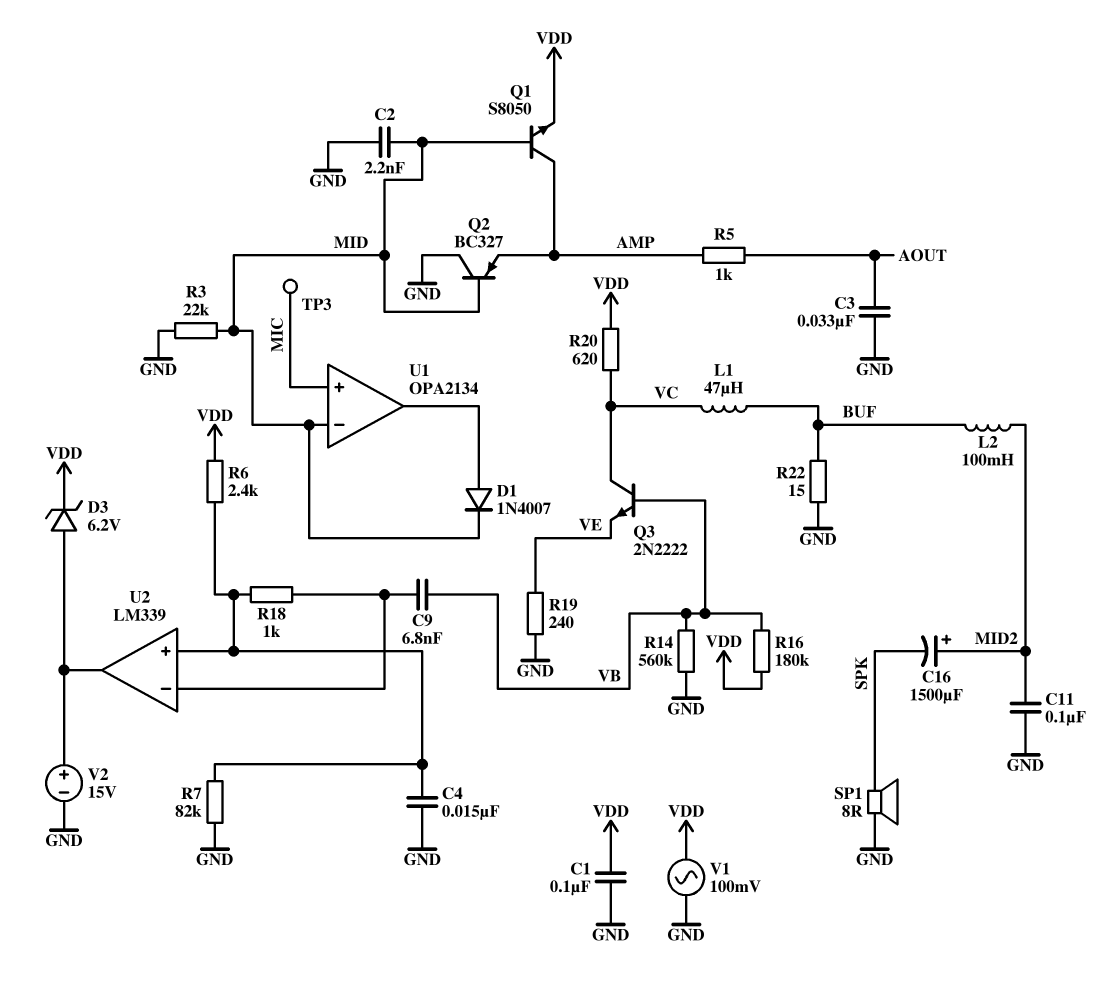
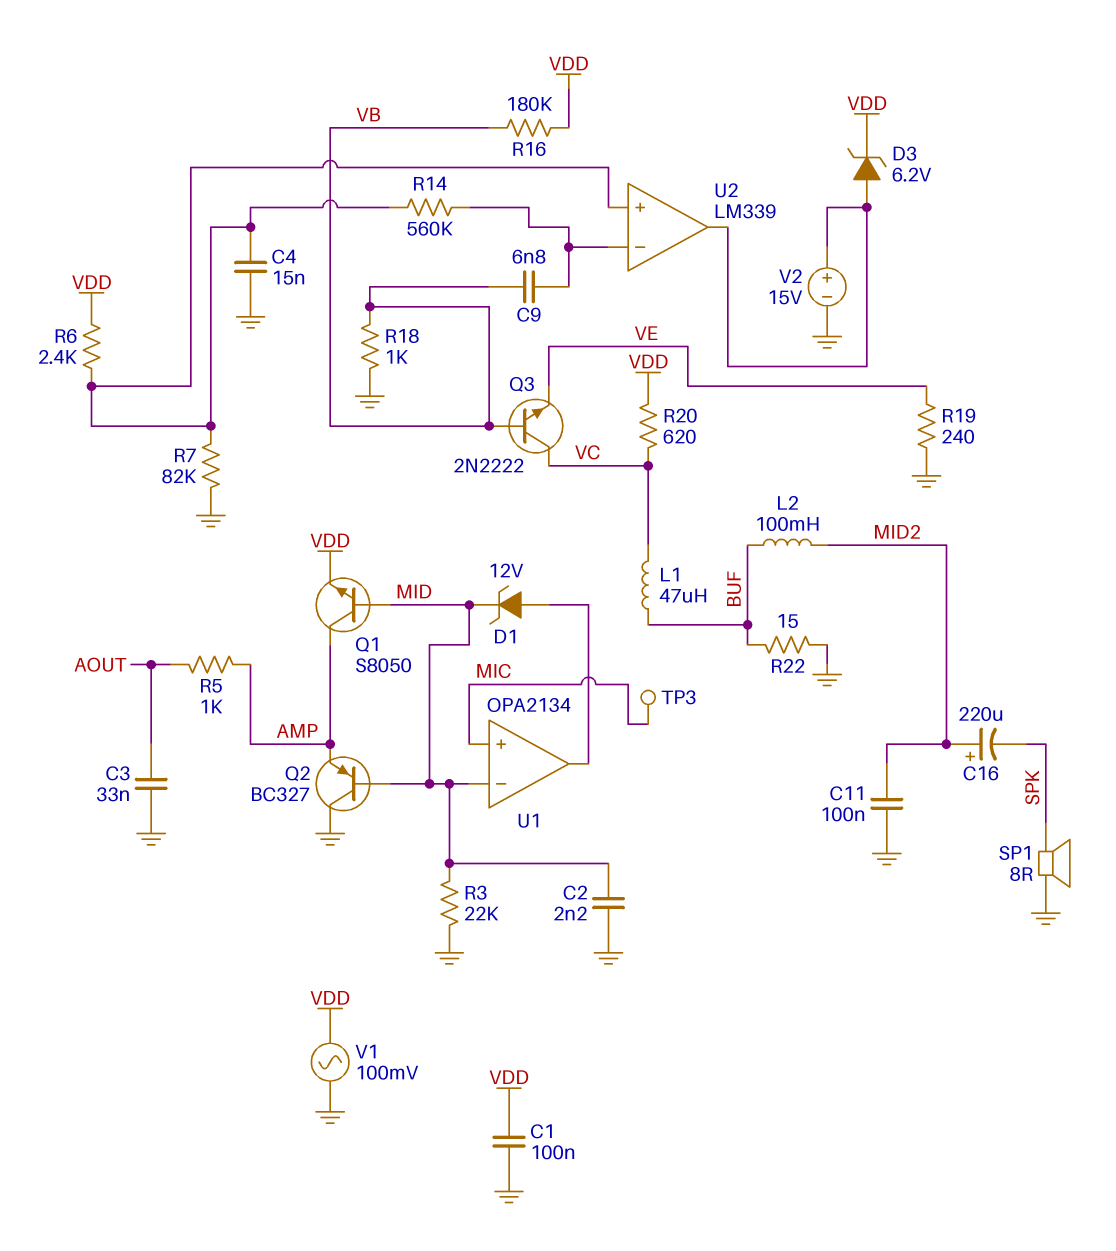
C16: 1500uF (plus MID2, minus SPK) -> 220uF (plus MID2, minus SPK)
D1: diode 1N4007 (A U1/out, K MID) -> zener 12V (A U1/out, K MID)
R14: 560k (GND, VB) -> 560k (U2/in+, U2/in-)
R18: 1k (U2/in+, U2/in-) -> 1k (GND, VB)

